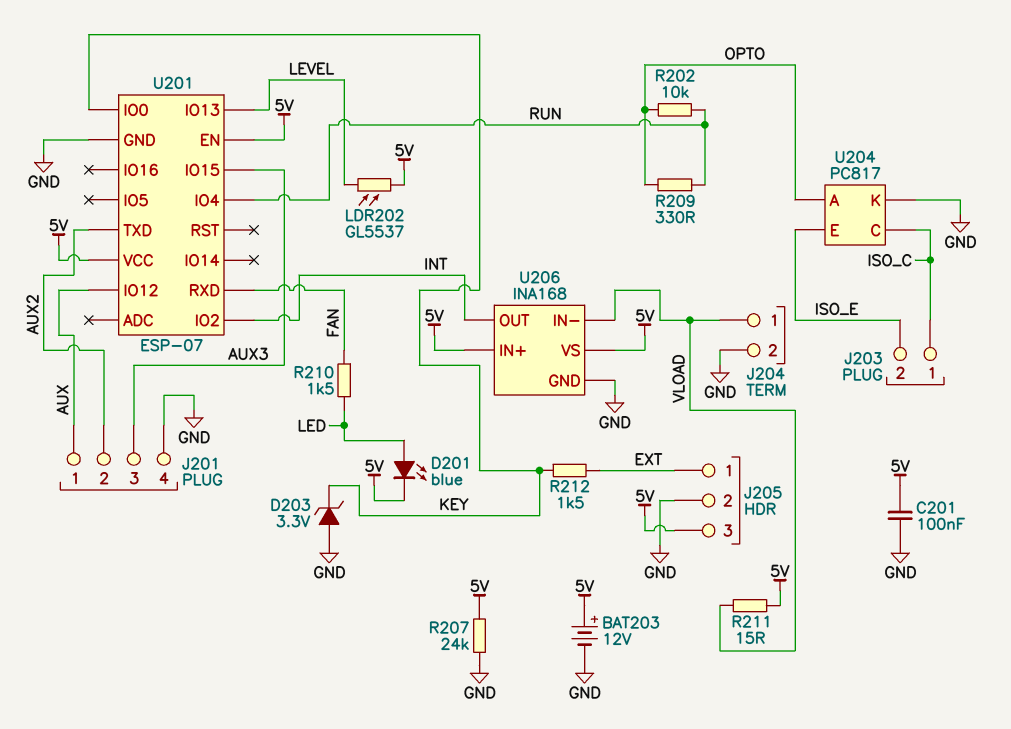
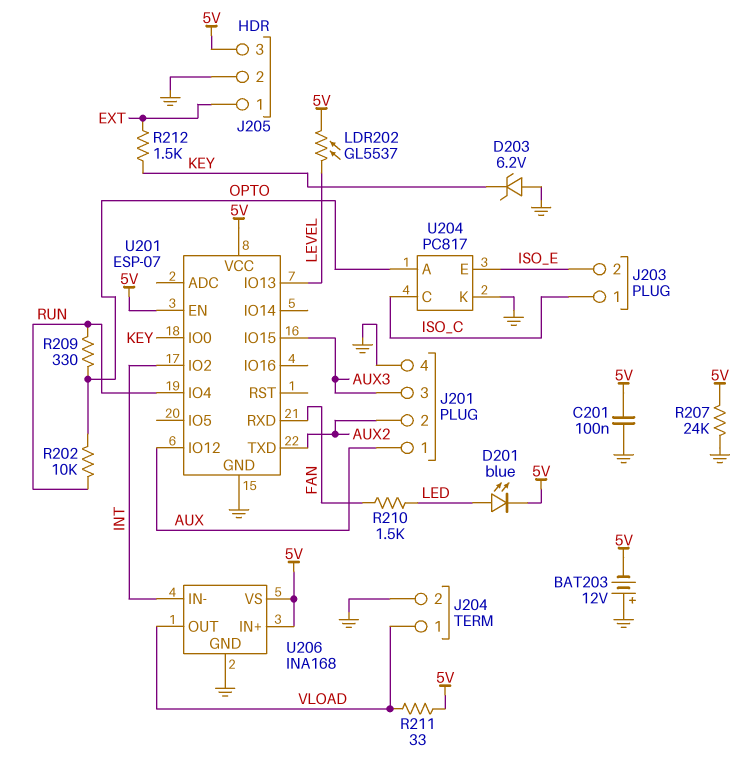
BAT203: 12V (plus 5V, minus GND) -> 12V (plus GND, minus 5V)
D203: zener 3.3V (A GND, K KEY) -> zener 6.2V (A GND, K KEY)
R211: 15 (5V, VLOAD) -> 33 (5V, VLOAD)
U206 pin IN-: VLOAD -> INT
U206 pin OUT: INT -> VLOAD

